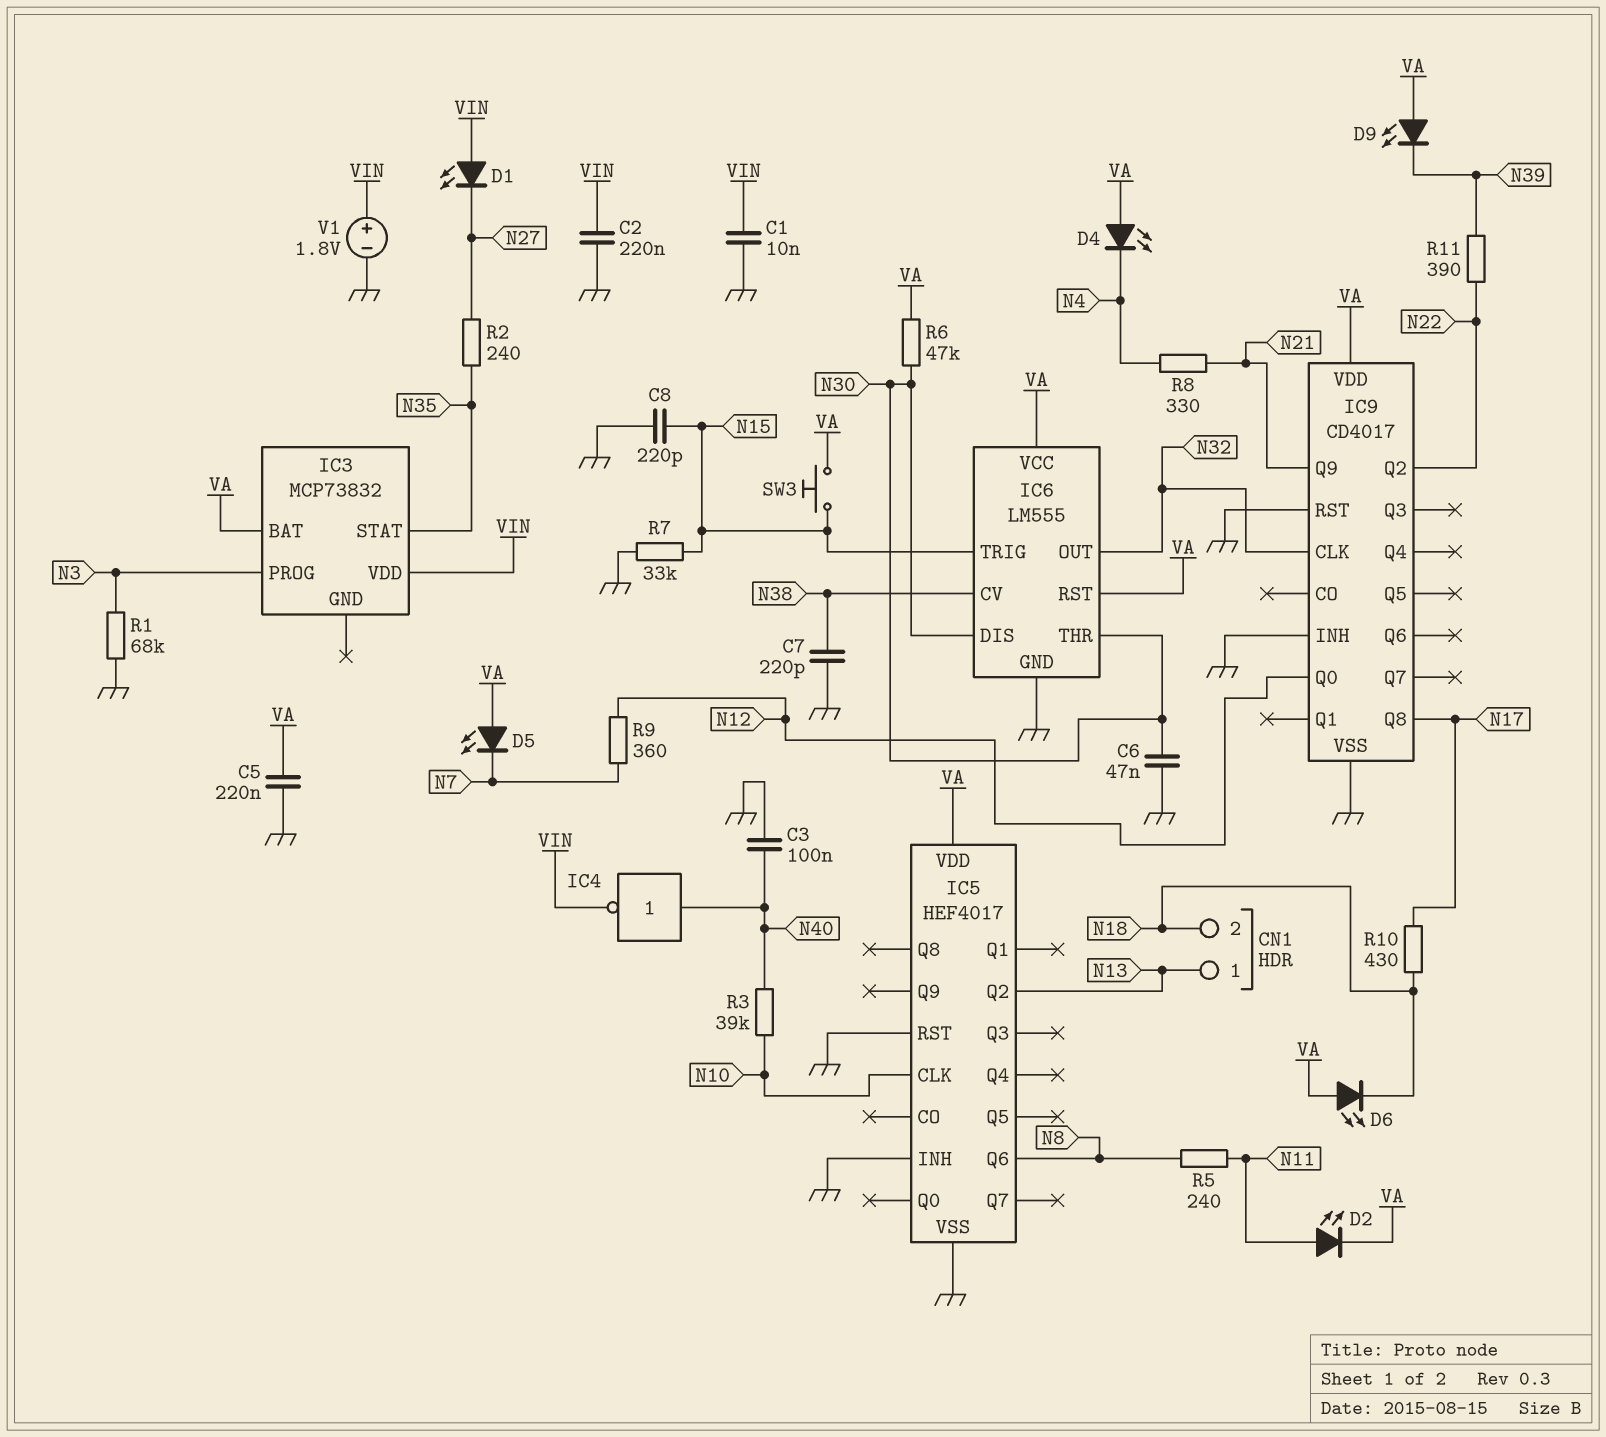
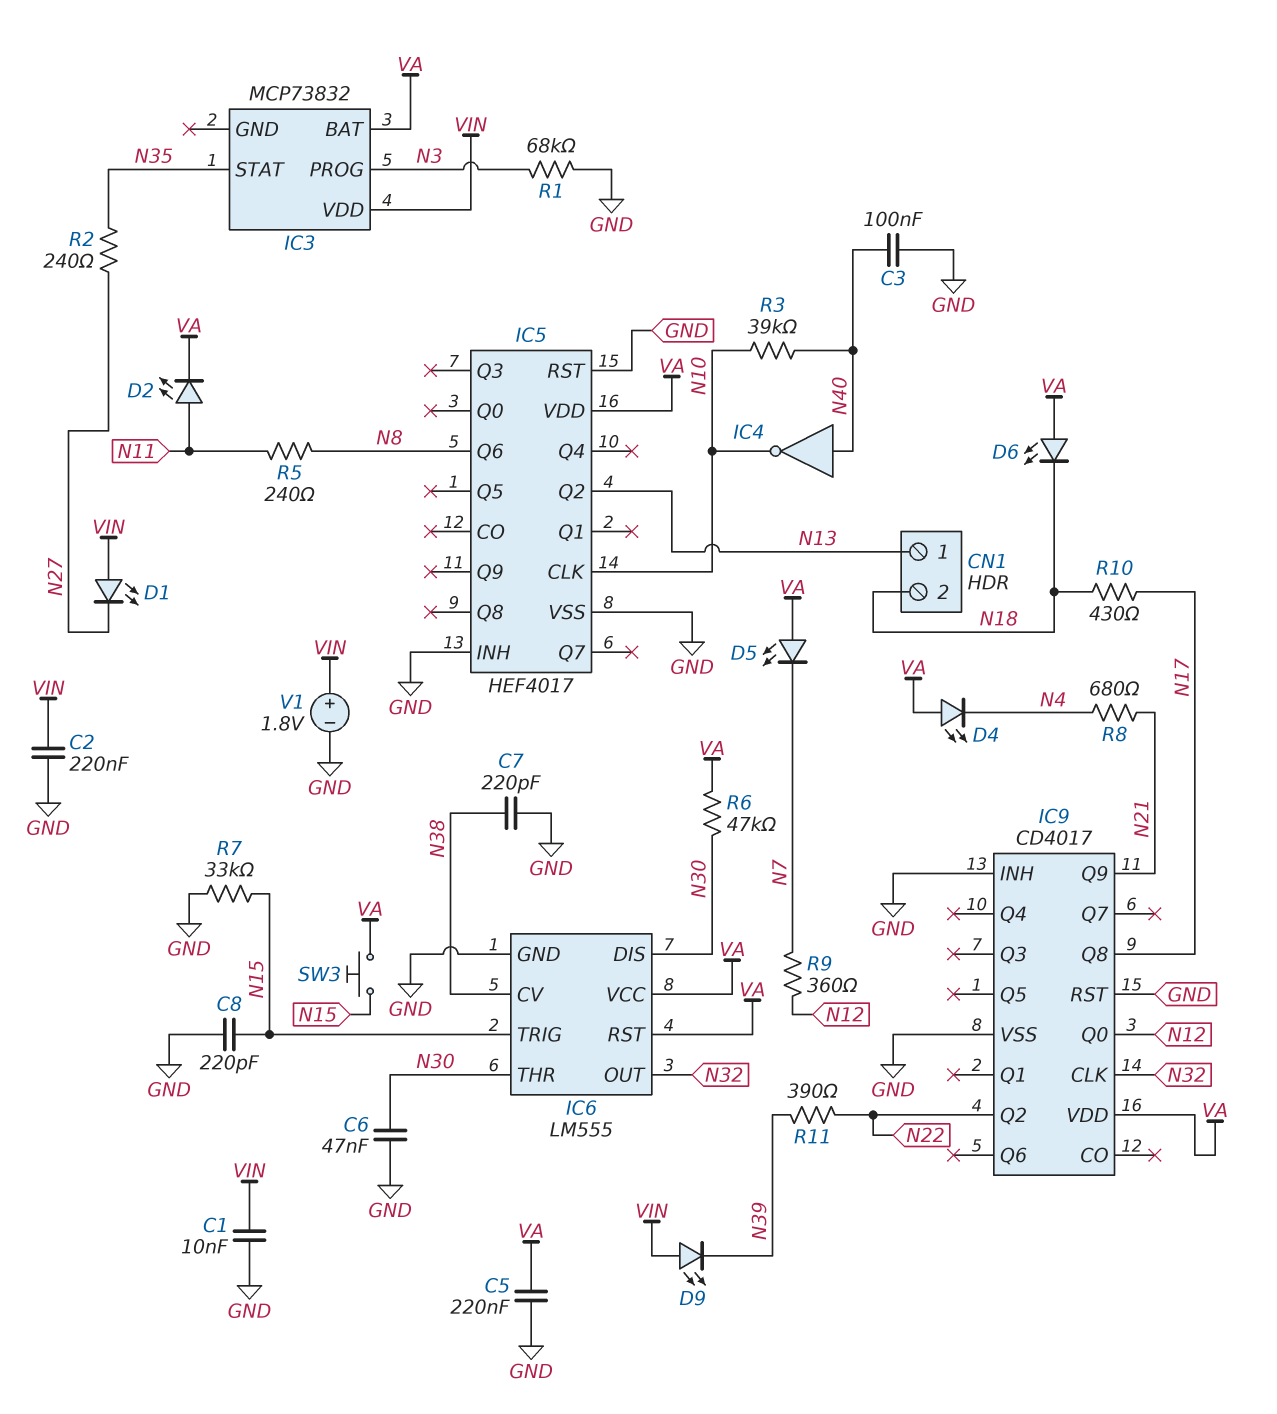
D9: LED (A VA, K N39) -> LED (A VIN, K N39)
IC4: NOT (in N40, out VIN) -> NOT (in N40, out N10)
R8: 330 (N4, N21) -> 680 (N4, N21)

